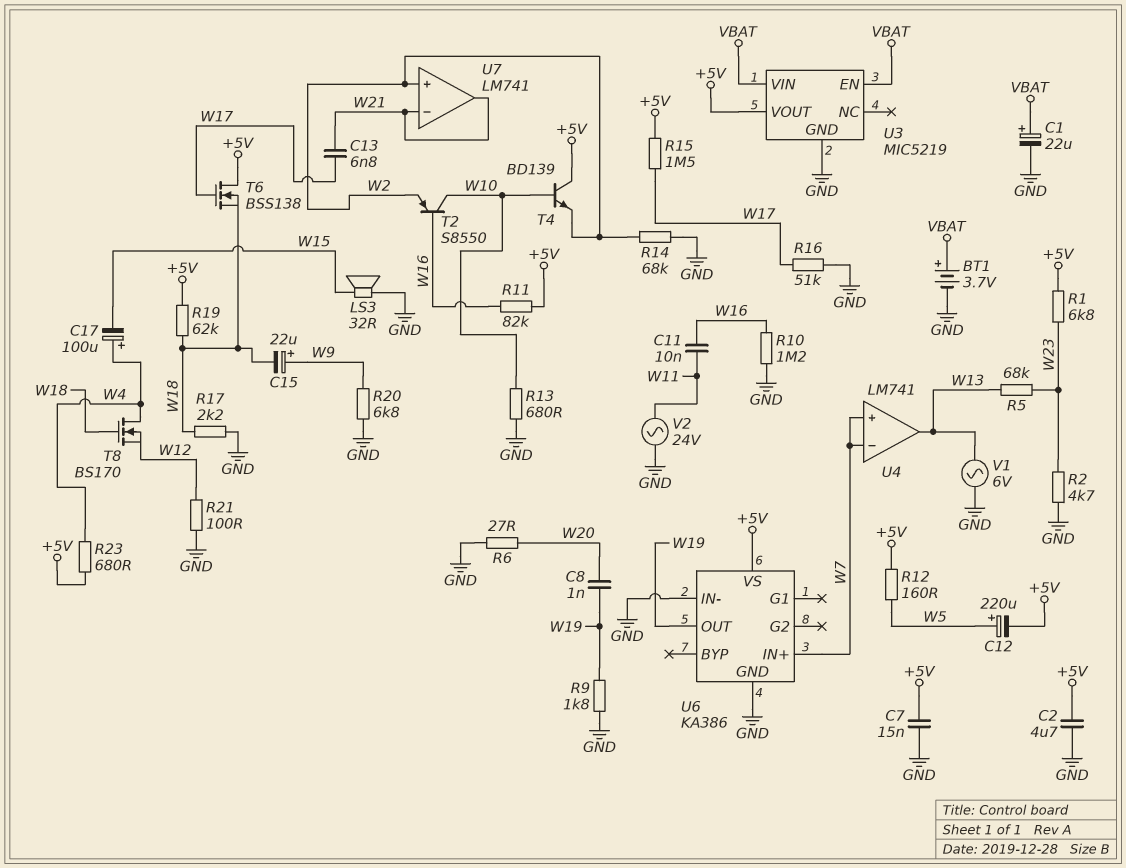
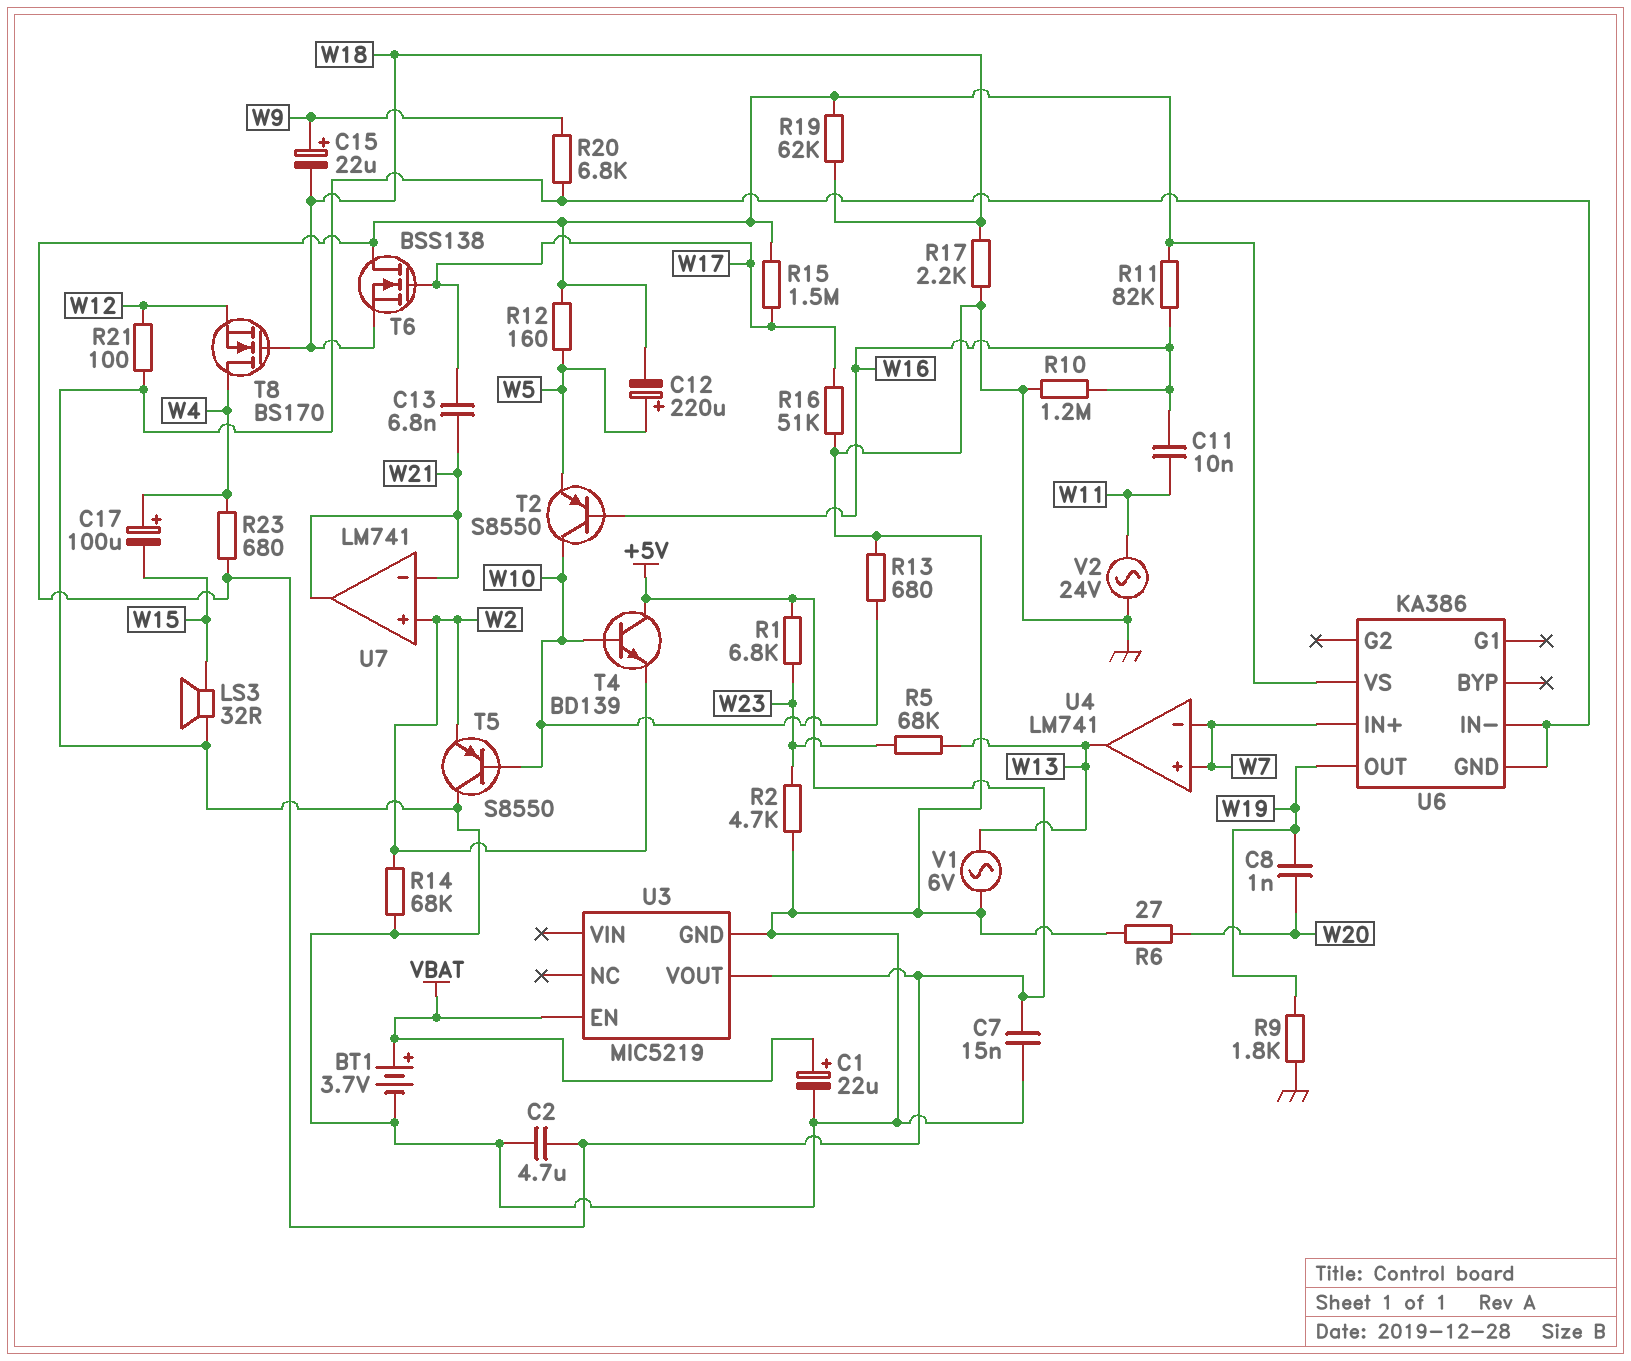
T2: PNP S8550 (B W16, C W10, E W2) -> PNP S8550 (B W16, C W10, E W5)
T5: none -> PNP S8550 (B W10, C GND, E W2)
U3 pin VIN: VBAT -> none

